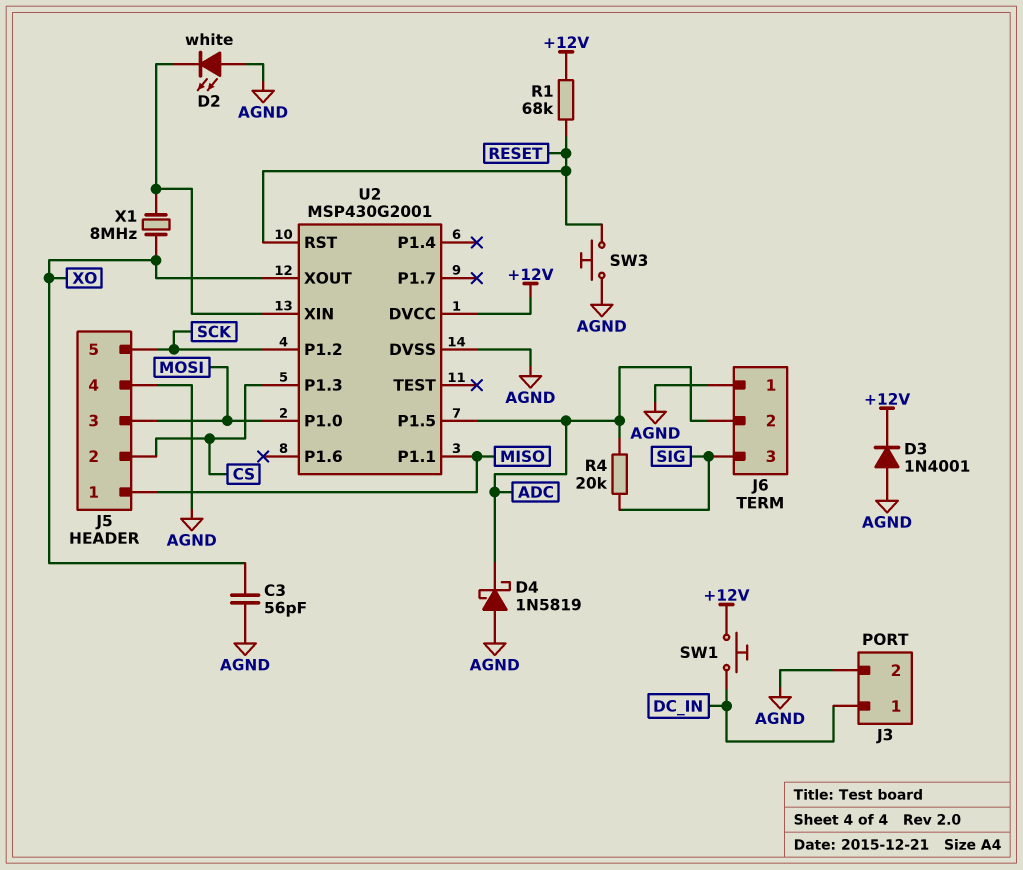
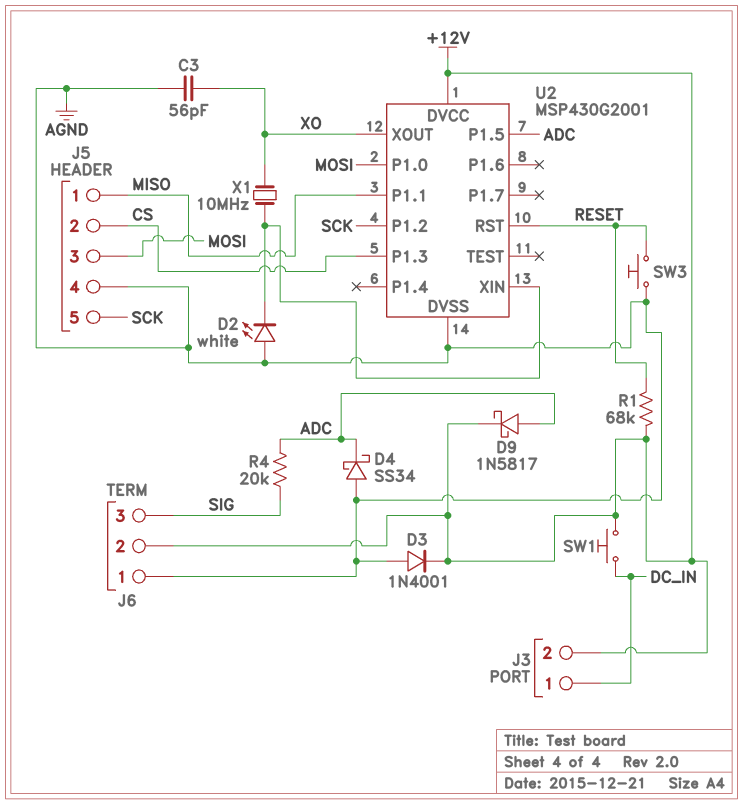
D4: schottky 1N5819 (A AGND, K ADC) -> schottky SS34 (A AGND, K ADC)
D9: none -> schottky 1N5817 (A ADC, K +12V)
J3 pin 2: AGND -> +12V
J6 pin 2: ADC -> +12V
X1: 8MHz (U2/XIN, XO) -> 10MHz (U2/XIN, XO)

